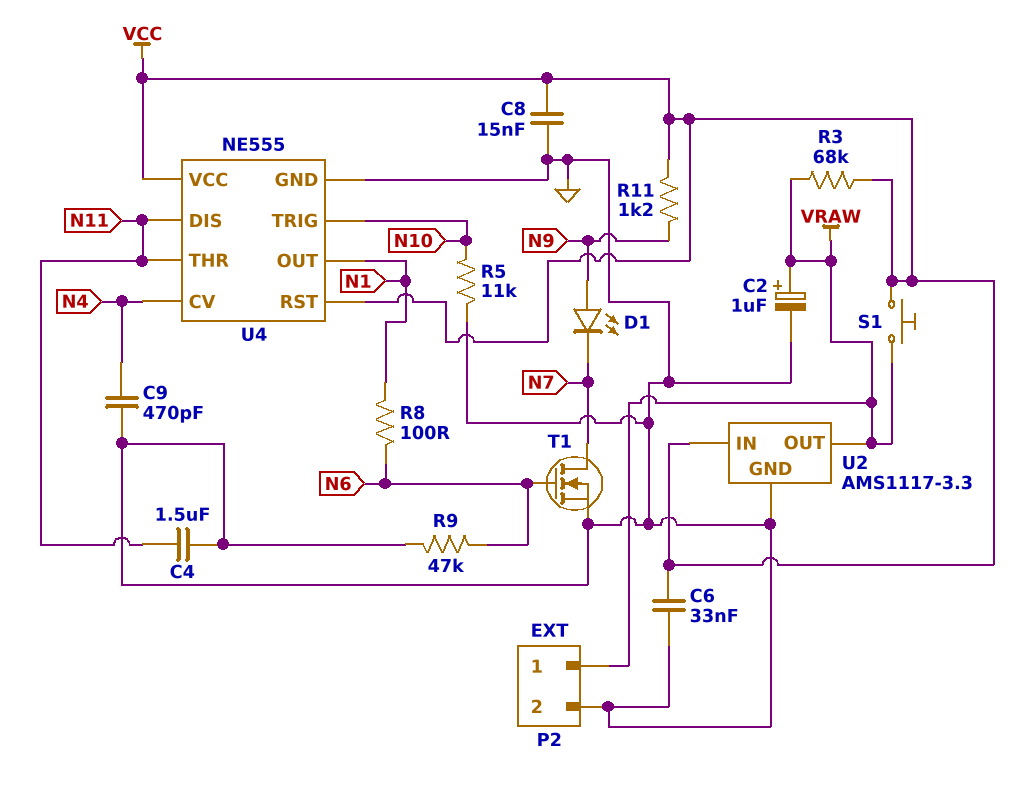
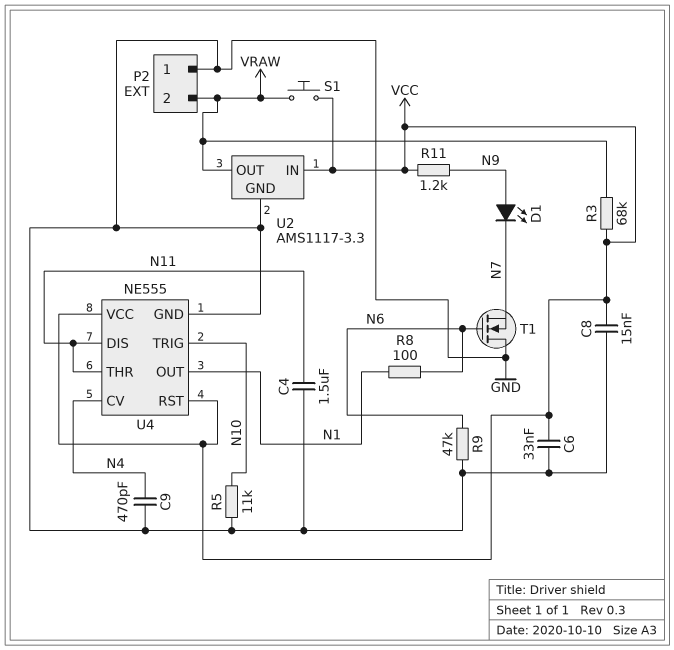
C2: 1uF (plus VRAW, minus GND) -> none
P2 pin 1: VRAW -> GND
P2 pin 2: GND -> VRAW
T1: NMOS (G N6, D N7, S GND) -> NMOS (G N6, D GND, S N7)

